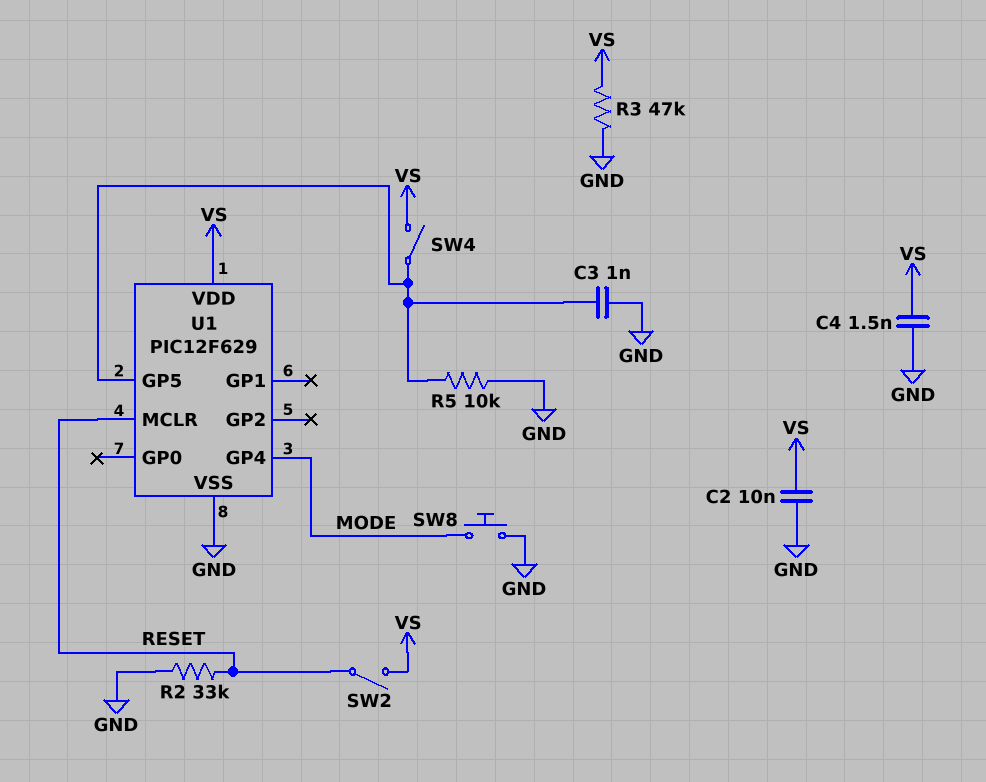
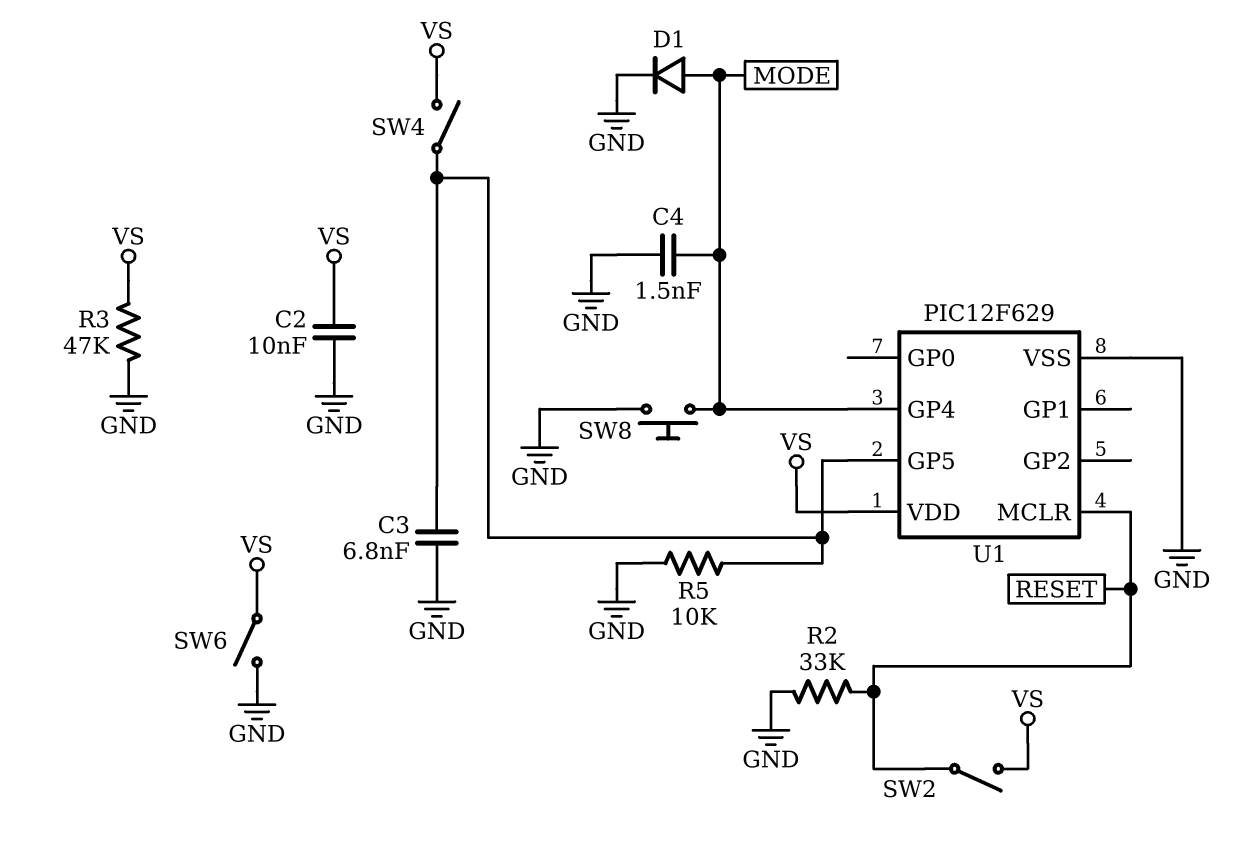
C3: 1nF (GND, U1/GP5) -> 6.8nF (GND, U1/GP5)
C4: 1.5nF (GND, VS) -> 1.5nF (GND, MODE)
D1: none -> diode (A MODE, K GND)
SW6: none -> switch (GND, VS)

